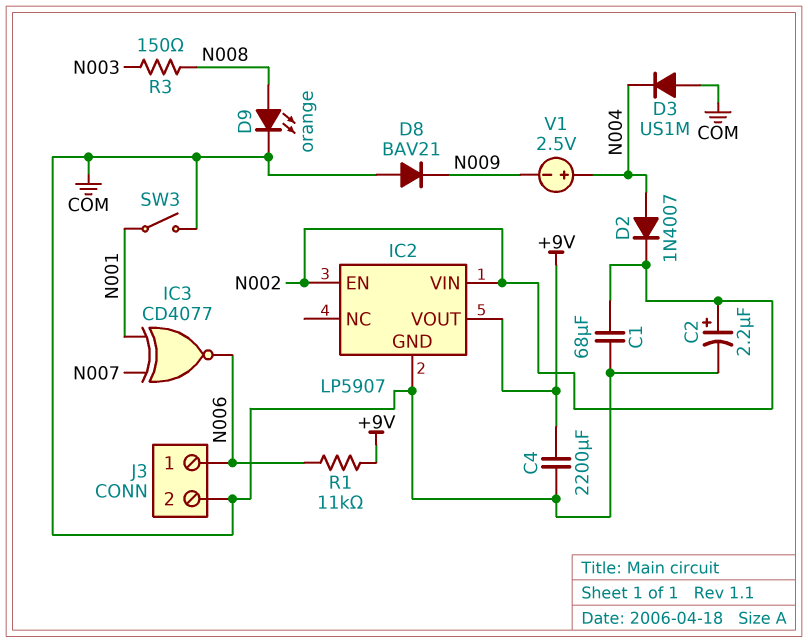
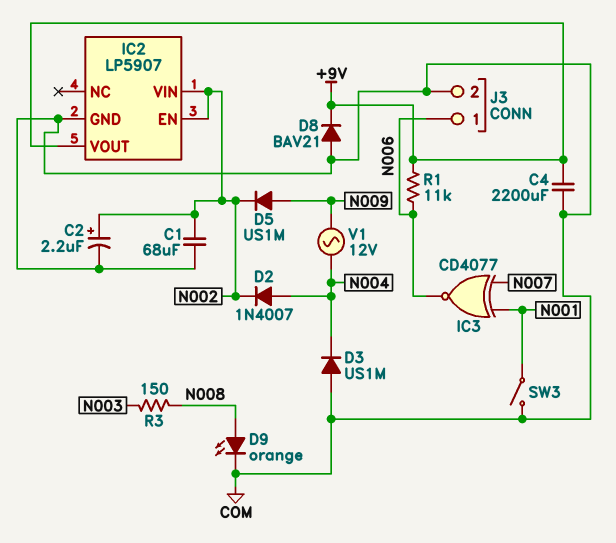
D5: none -> diode US1M (A N009, K N002)
D8: diode BAV21 (A COM, K N009) -> diode BAV21 (A COM, K +9V)
V1: 2.5V (plus N004, minus N009) -> AC 12V (N004, N009)

